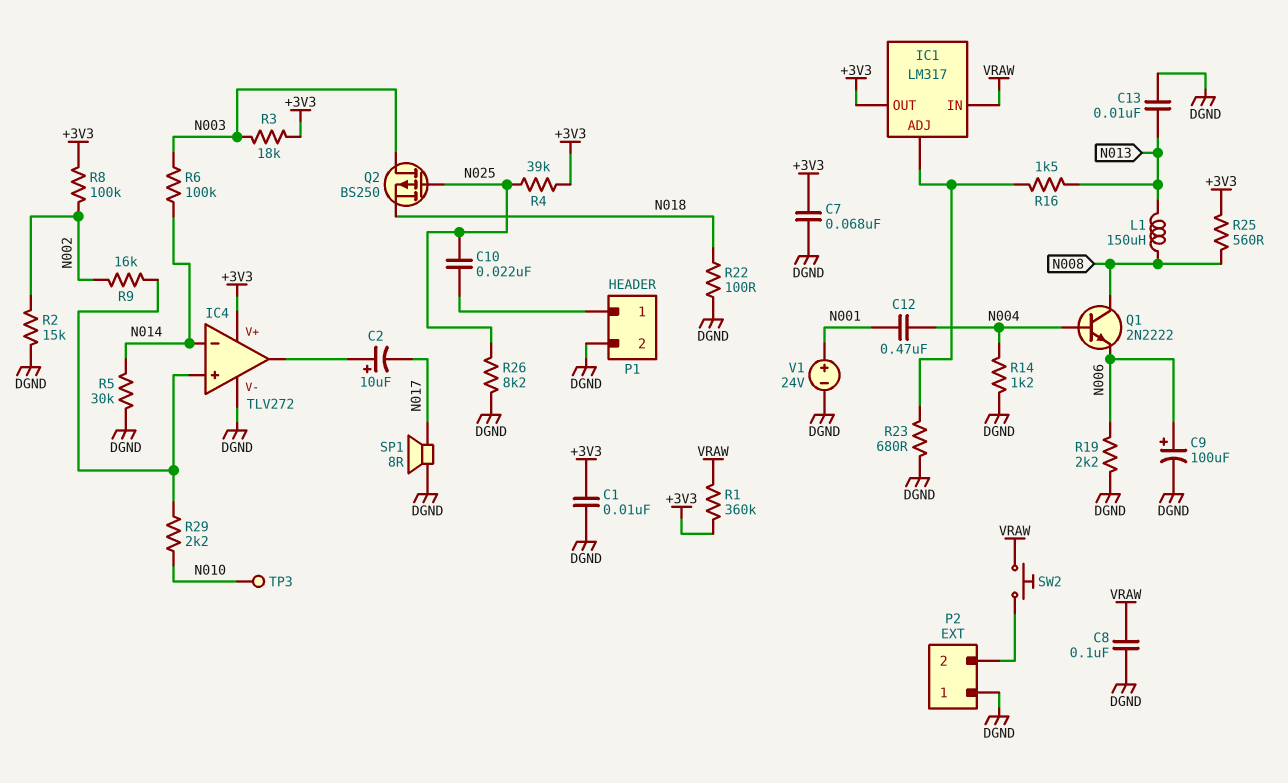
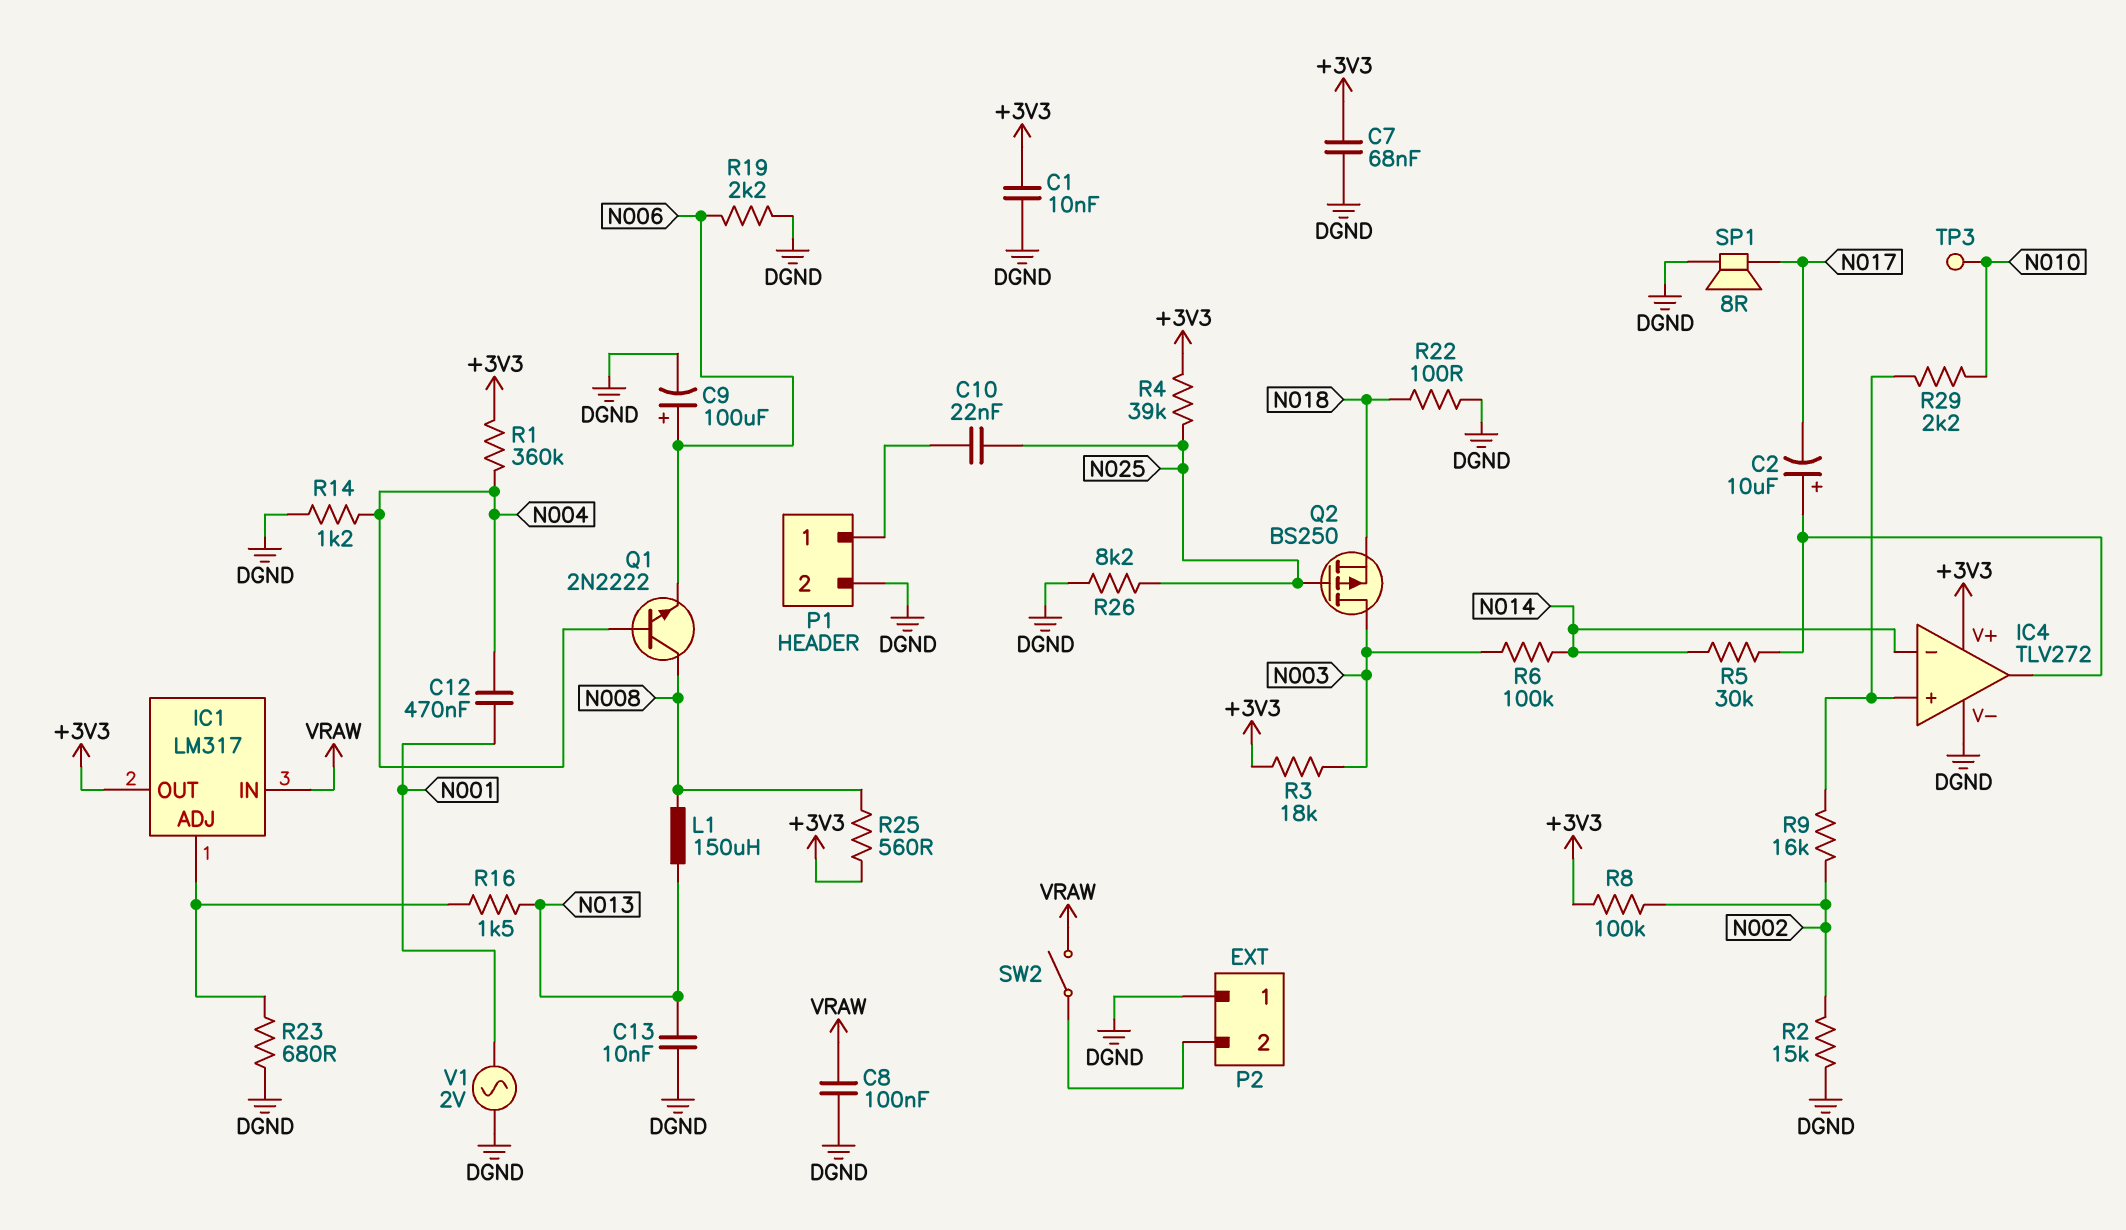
R1: 360k (+3V3, VRAW) -> 360k (+3V3, N004)
R5: 30k (DGND, N014) -> 30k (IC4/out, N014)
SW2: button (P2/2, VRAW) -> switch (P2/2, VRAW)
V1: 24V (plus N001, minus DGND) -> AC 2V (DGND, N001)

